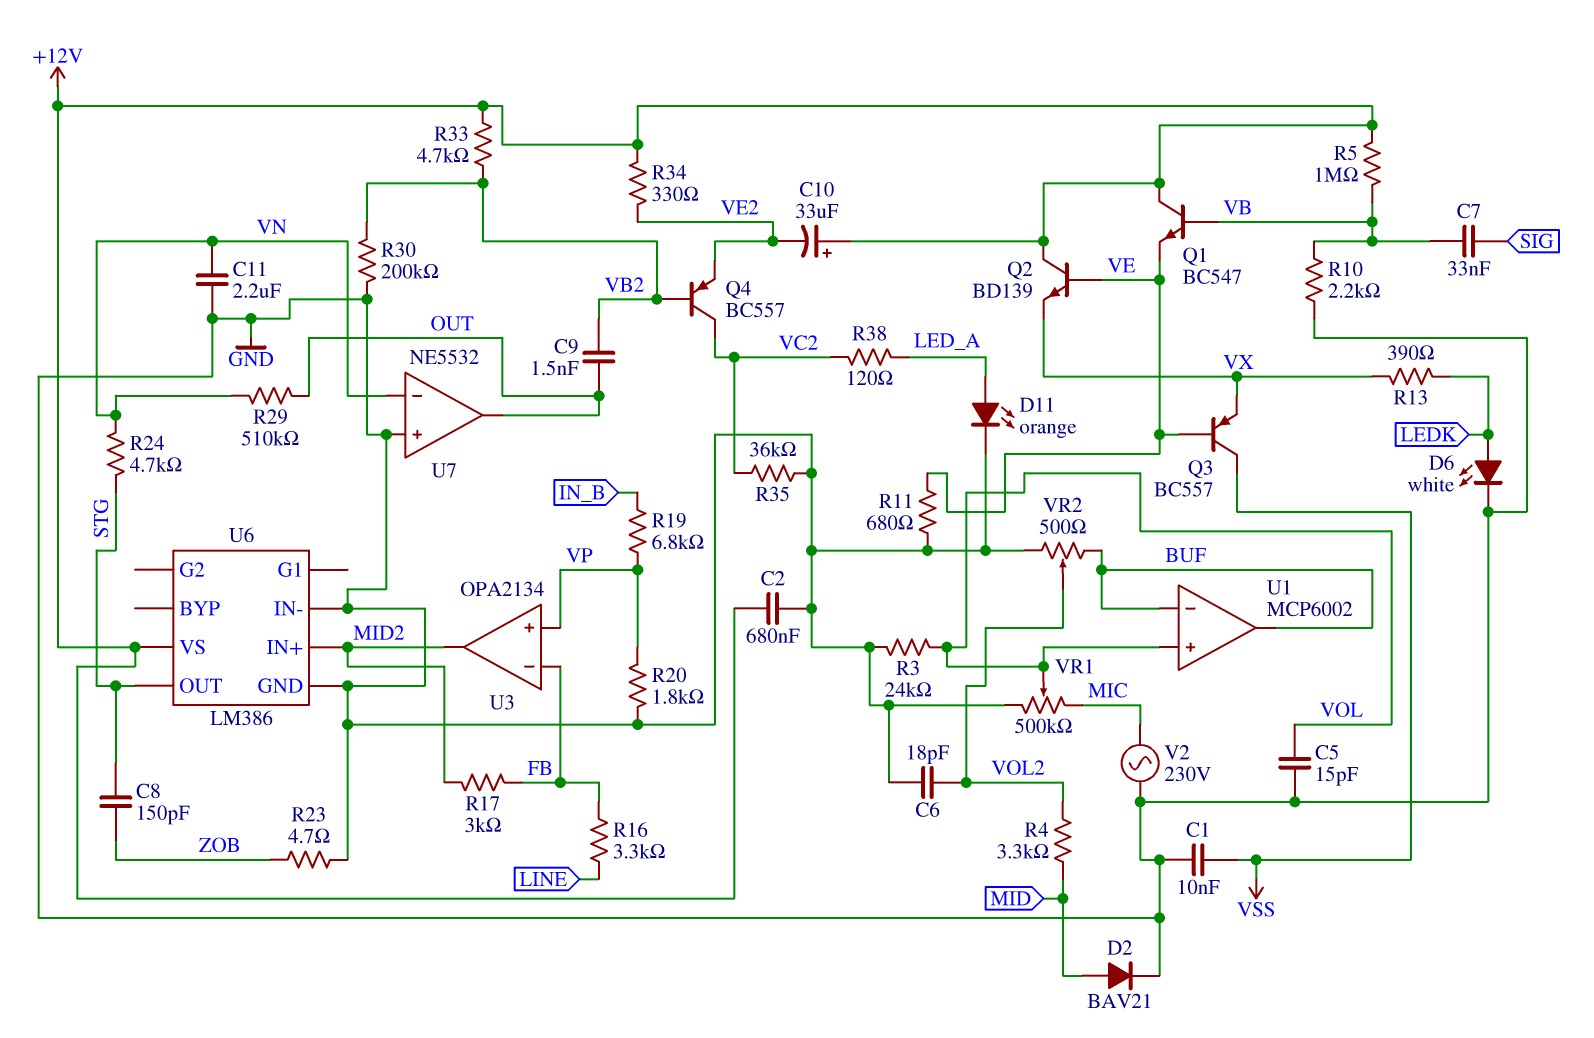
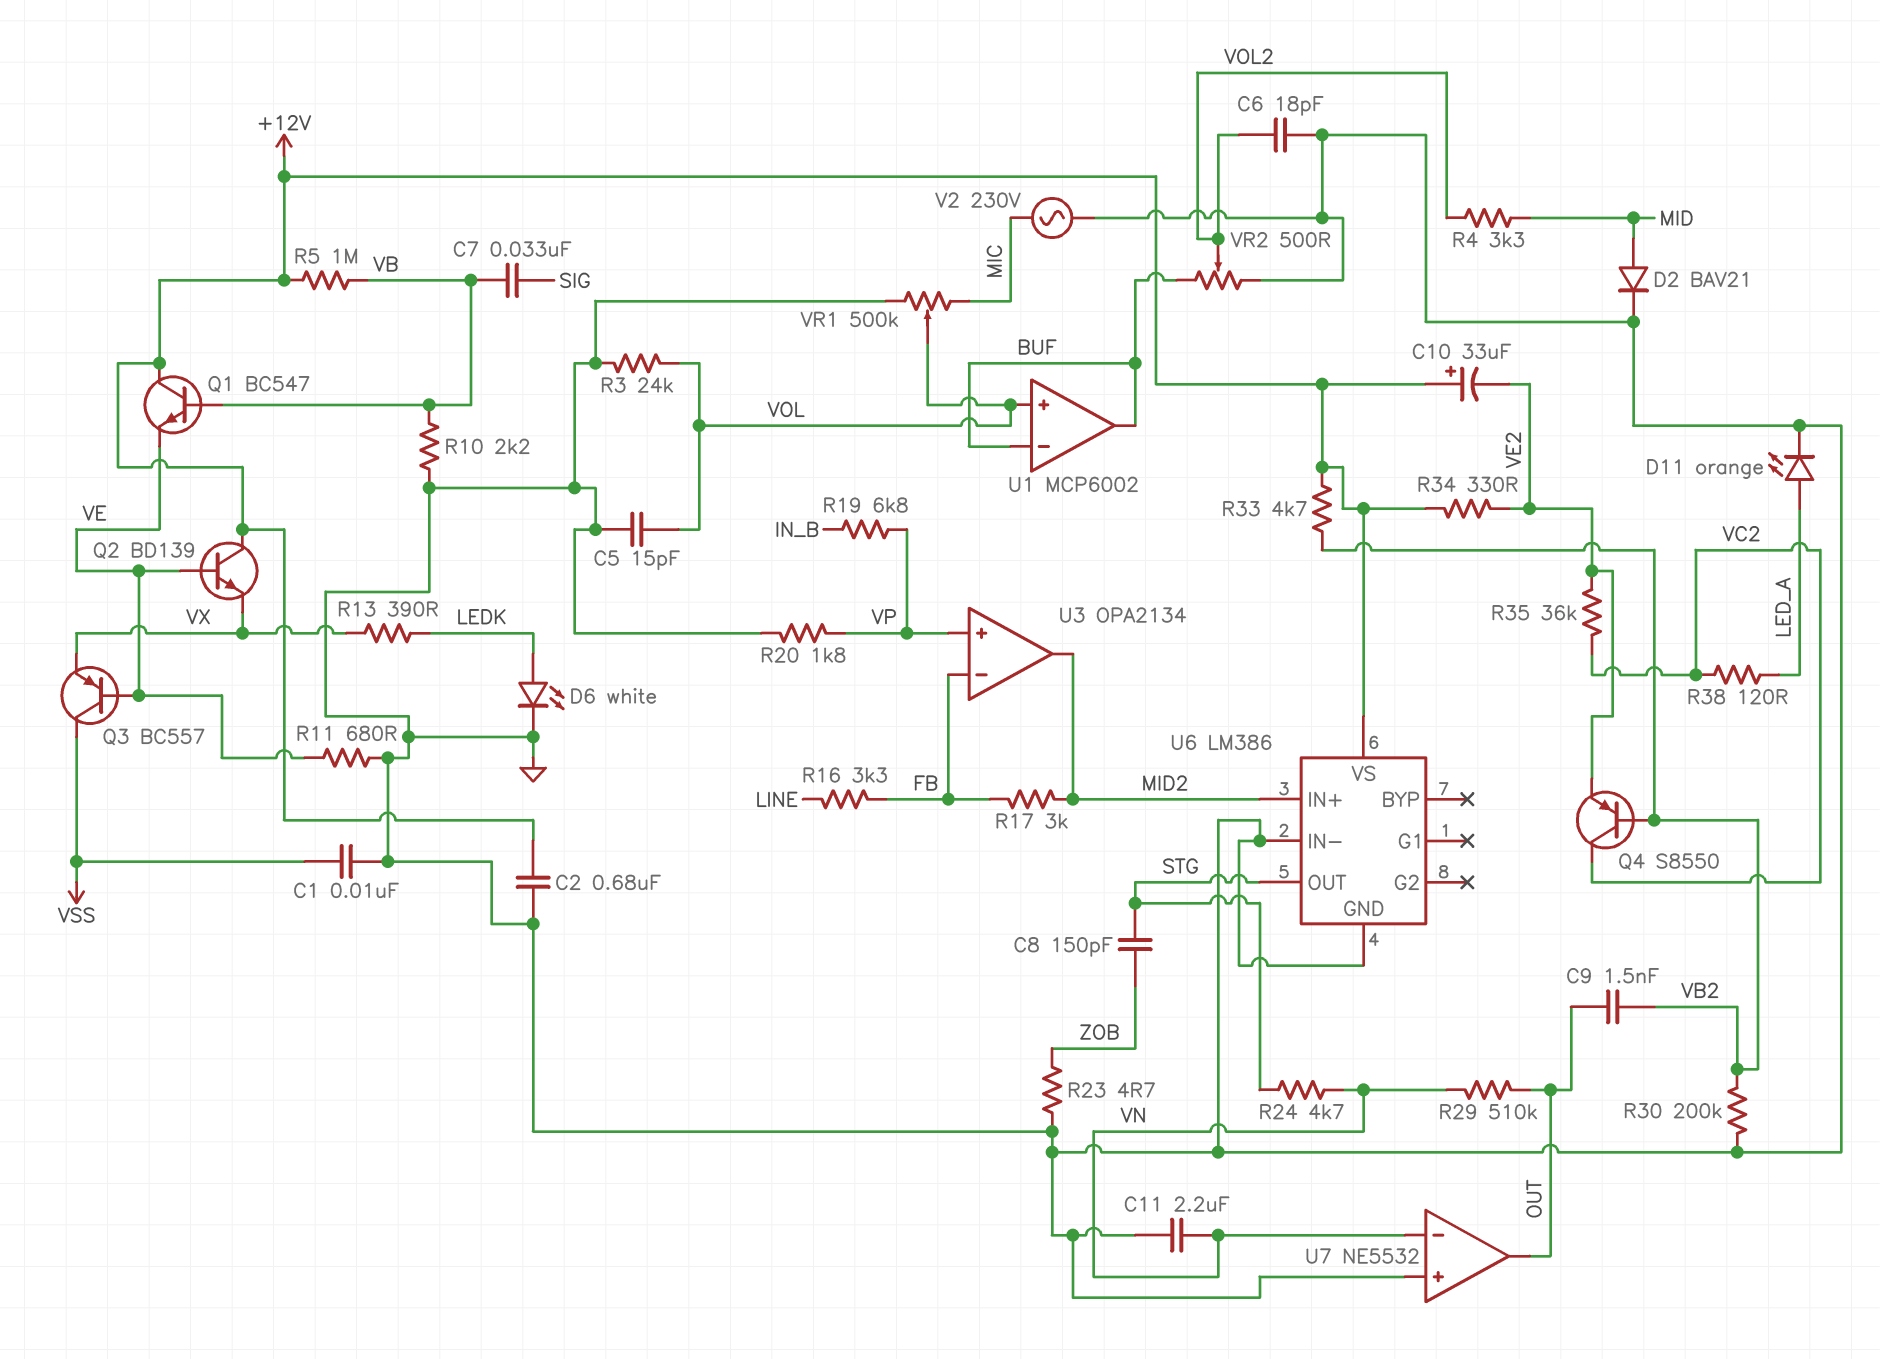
Q4: PNP BC557 (B VB2, C VC2, E VE2) -> PNP S8550 (B VB2, C VC2, E VE2)
R35: 36k (GND, VC2) -> 36k (VC2, VE2)

